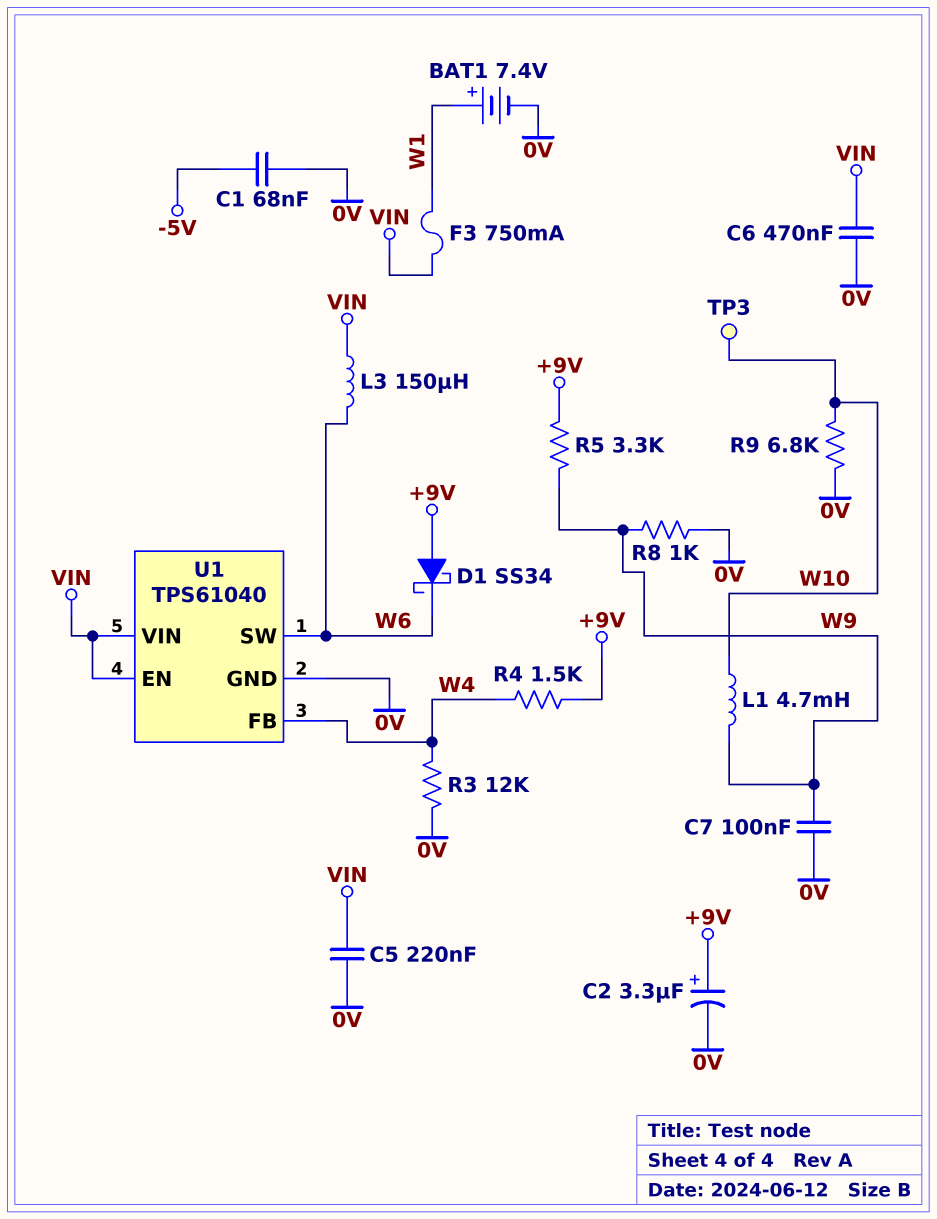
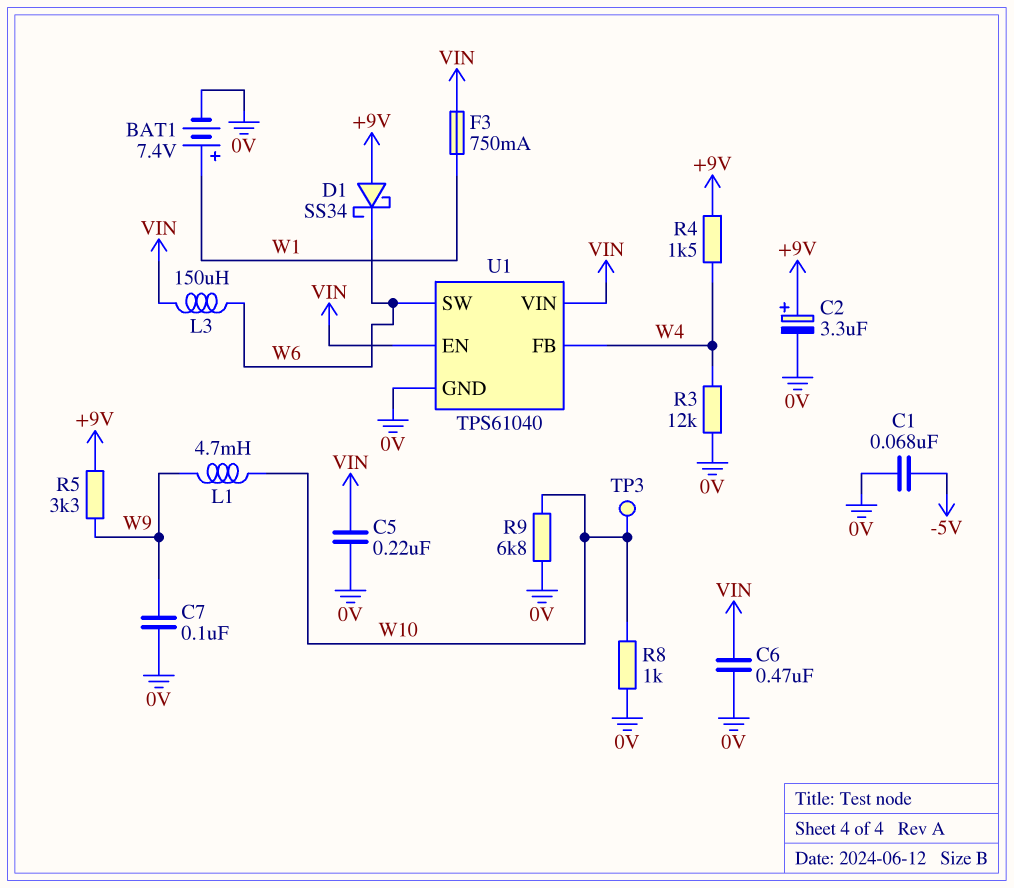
R8: 1k (0V, W9) -> 1k (0V, W10)

